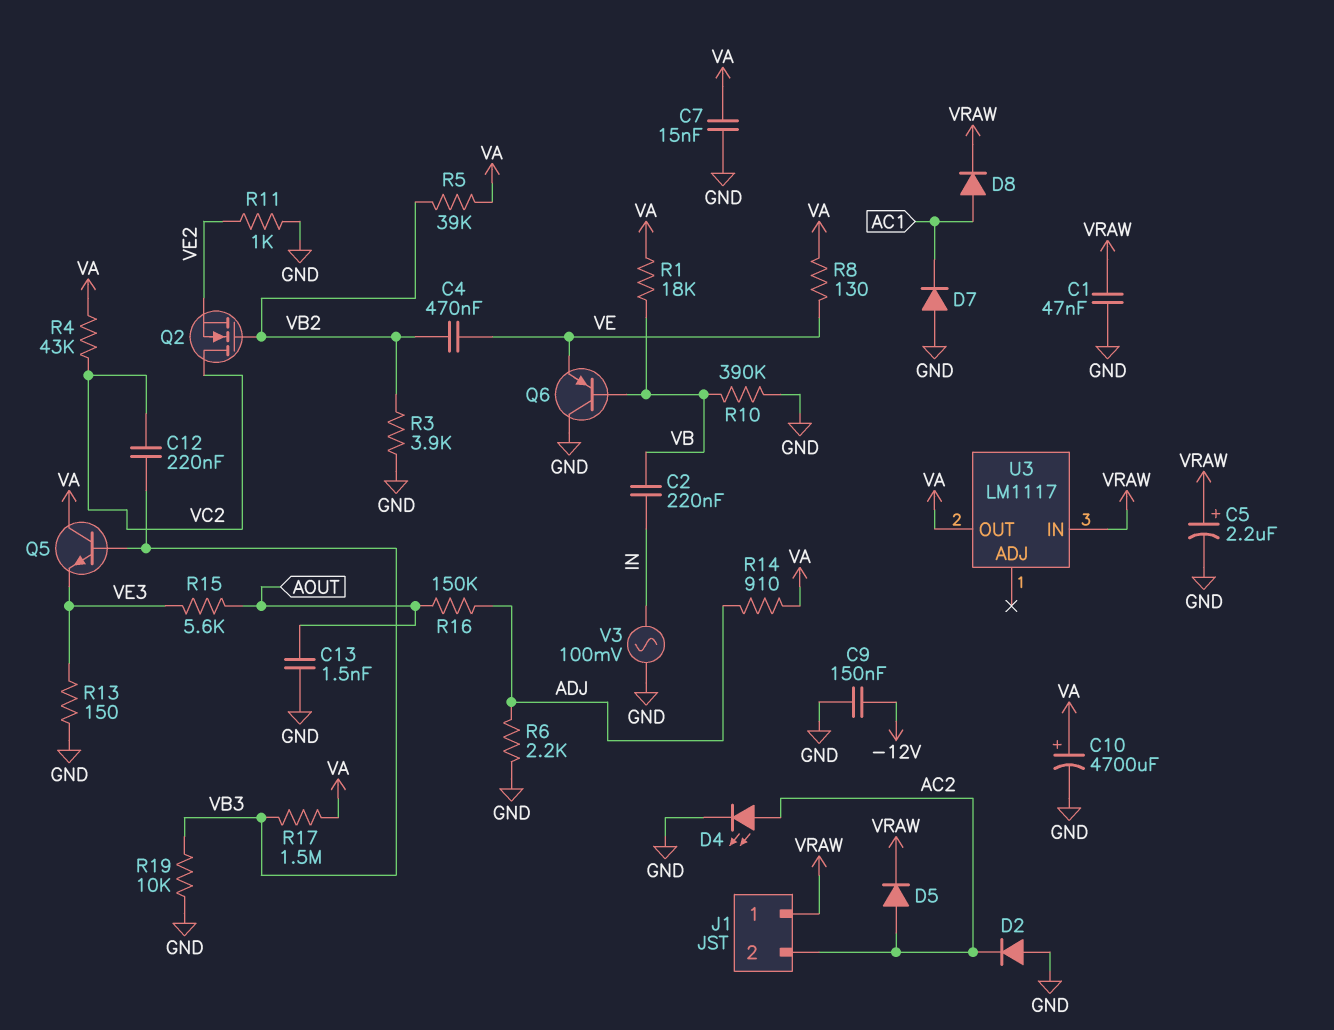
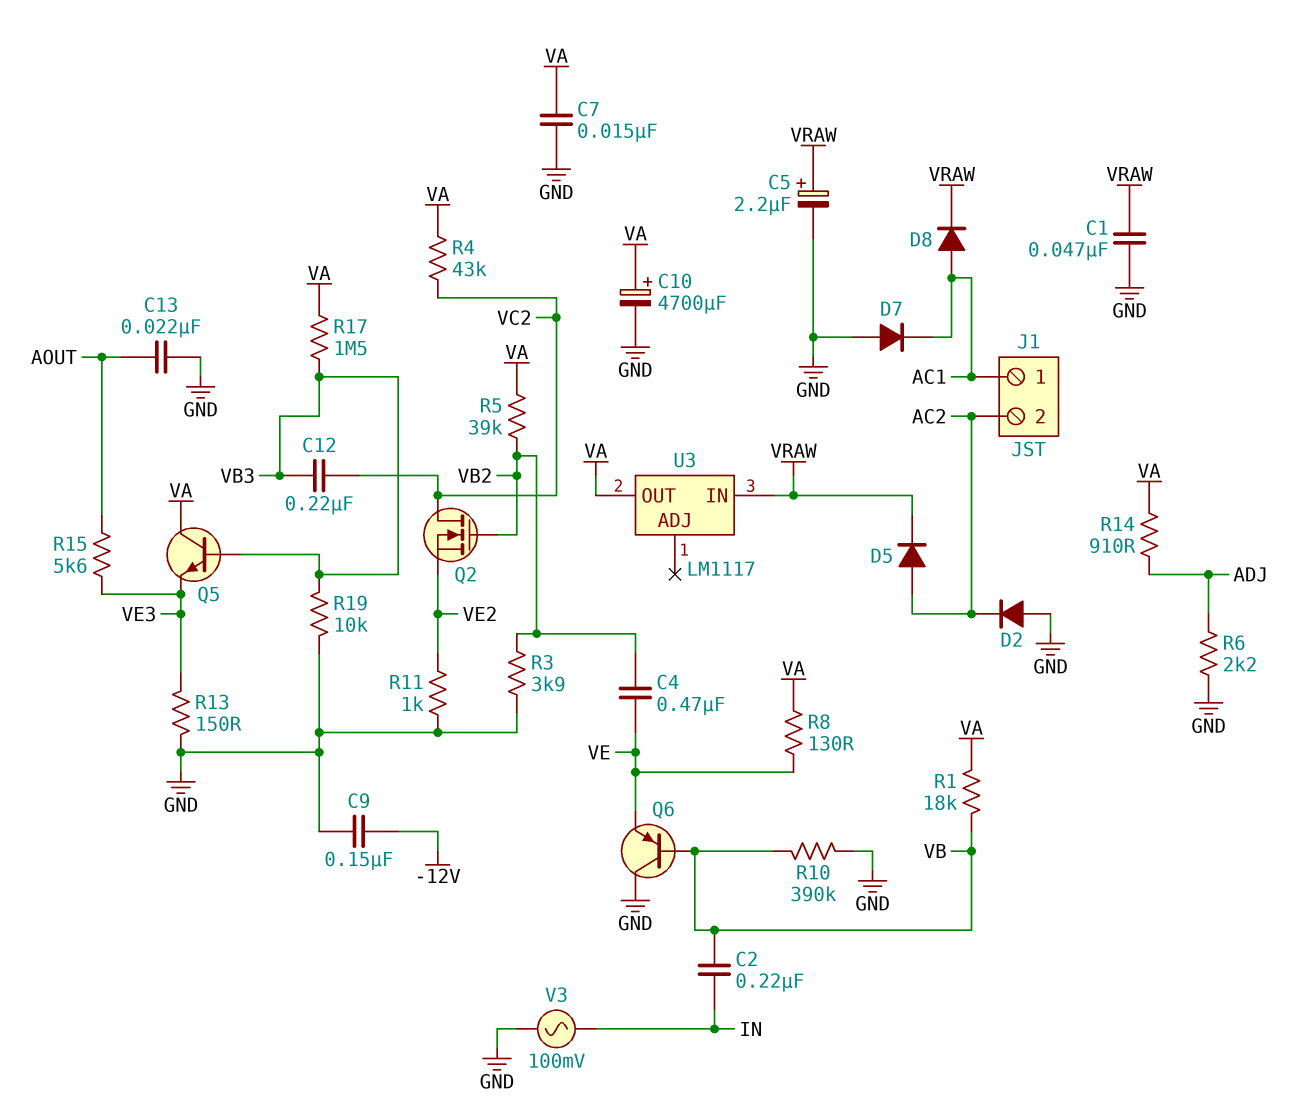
C13: 1.5nF (AOUT, GND) -> 22nF (AOUT, GND)
D4: LED (A AC2, K GND) -> none
J1 pin 1: VRAW -> AC1
R16: 150k (ADJ, AOUT) -> none

